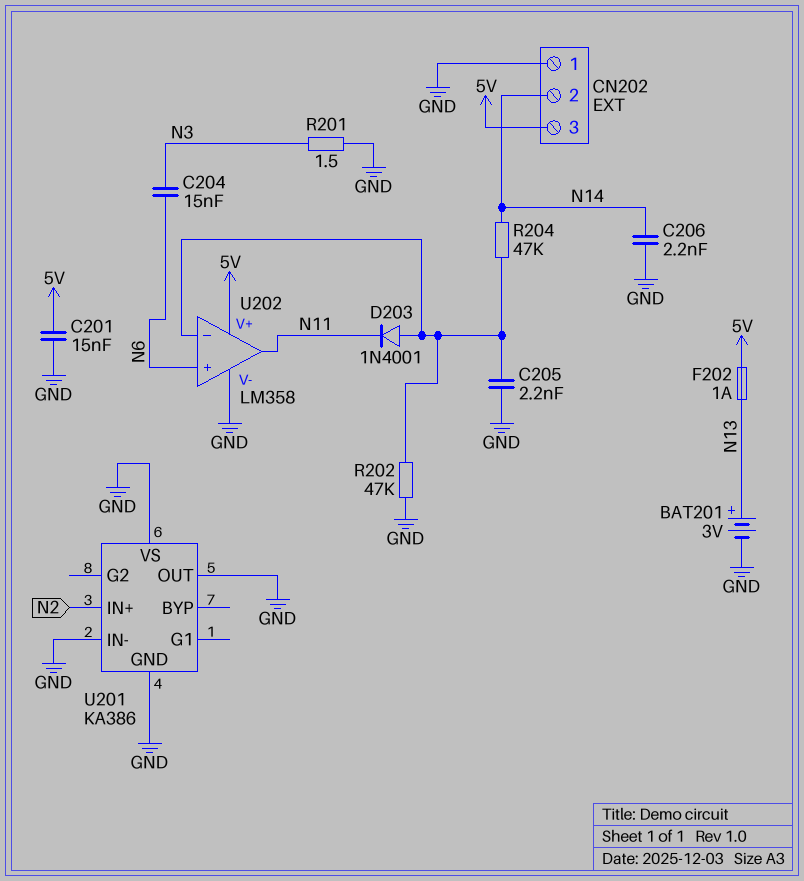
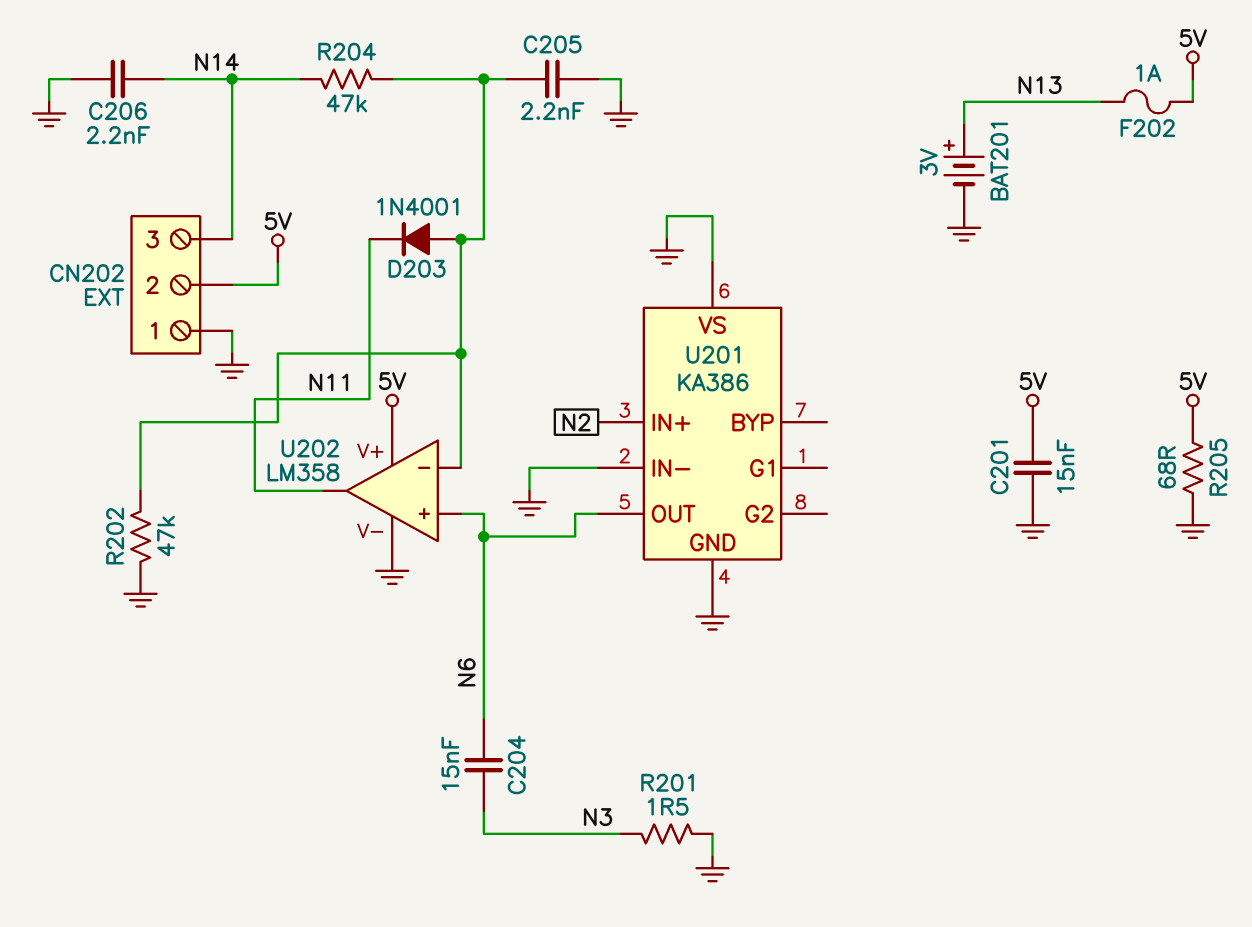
CN202 pin 2: N14 -> 5V
CN202 pin 3: 5V -> N14
R205: none -> 68 (5V, GND)
U201 pin OUT: GND -> N6

